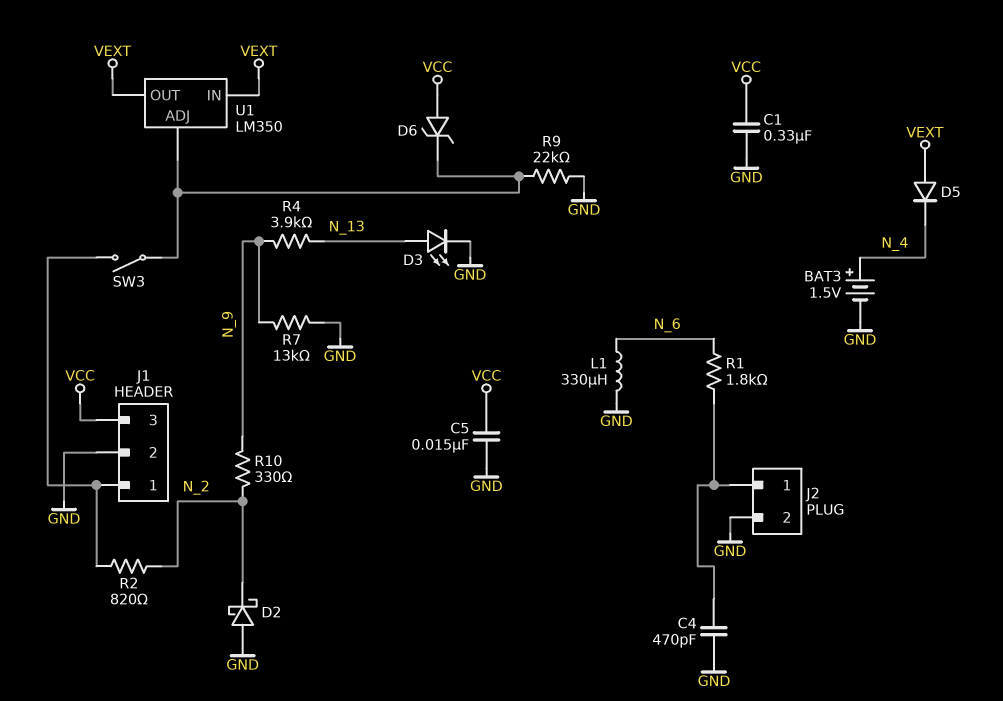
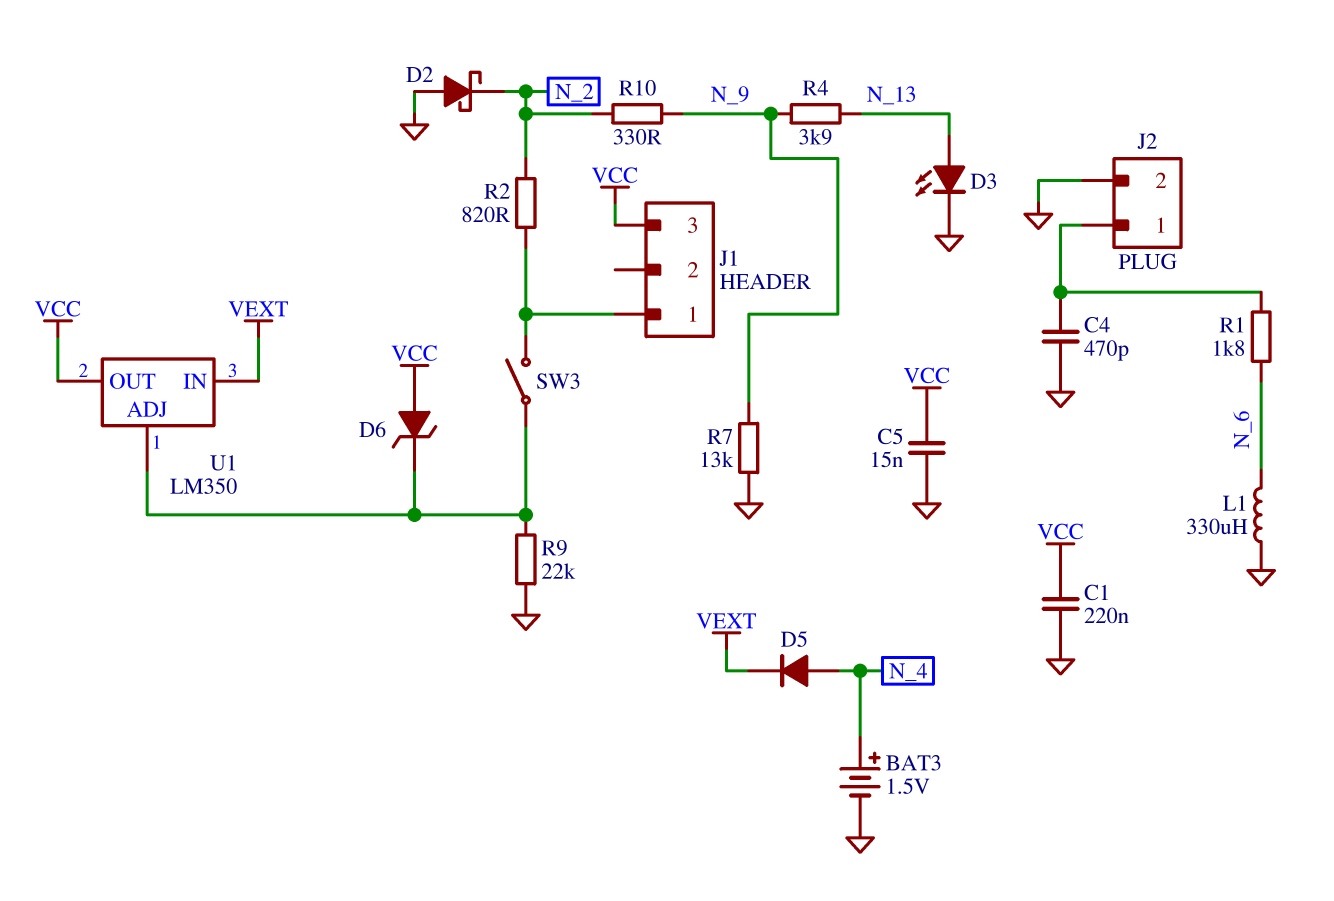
C1: 330nF (GND, VCC) -> 220nF (GND, VCC)
D5: diode (A VEXT, K N_4) -> diode (A N_4, K VEXT)
J1 pin 2: GND -> none
U1 pin OUT: VEXT -> VCC

